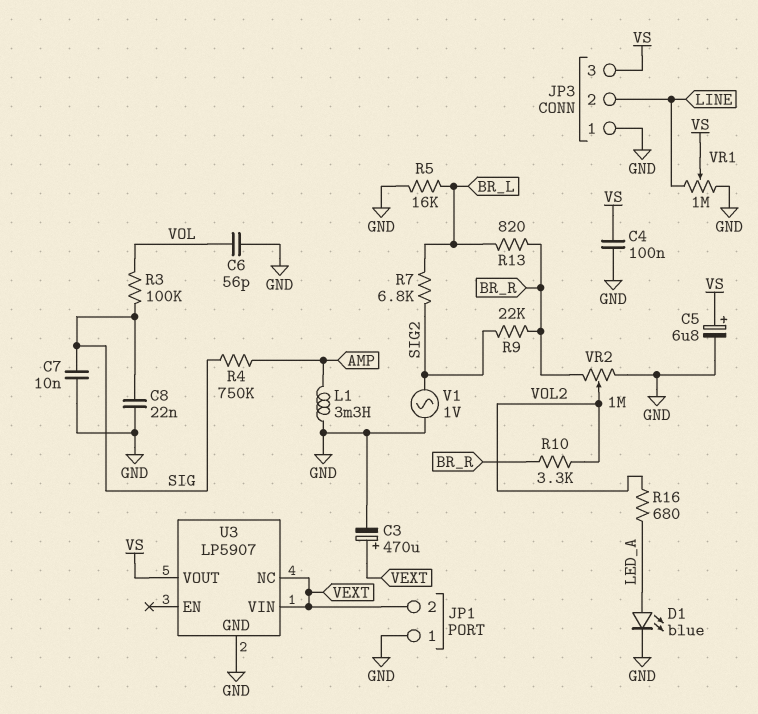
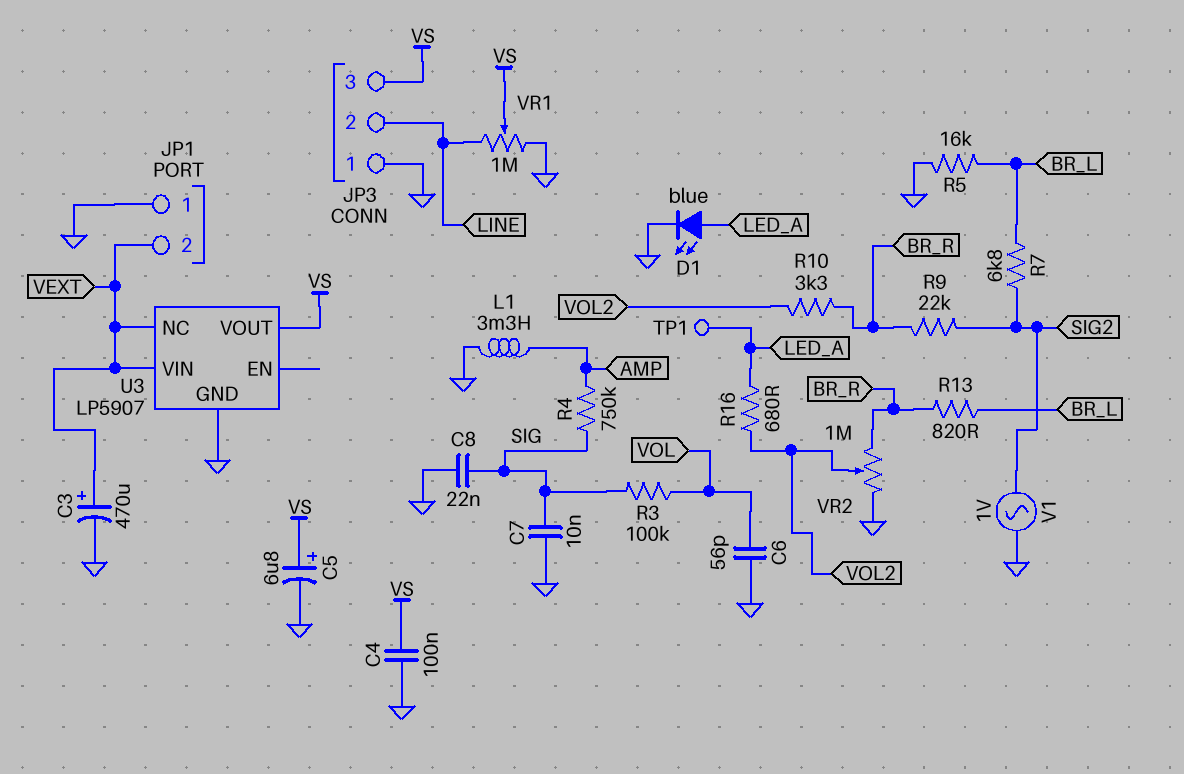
TP1: none -> test point (LED_A)

